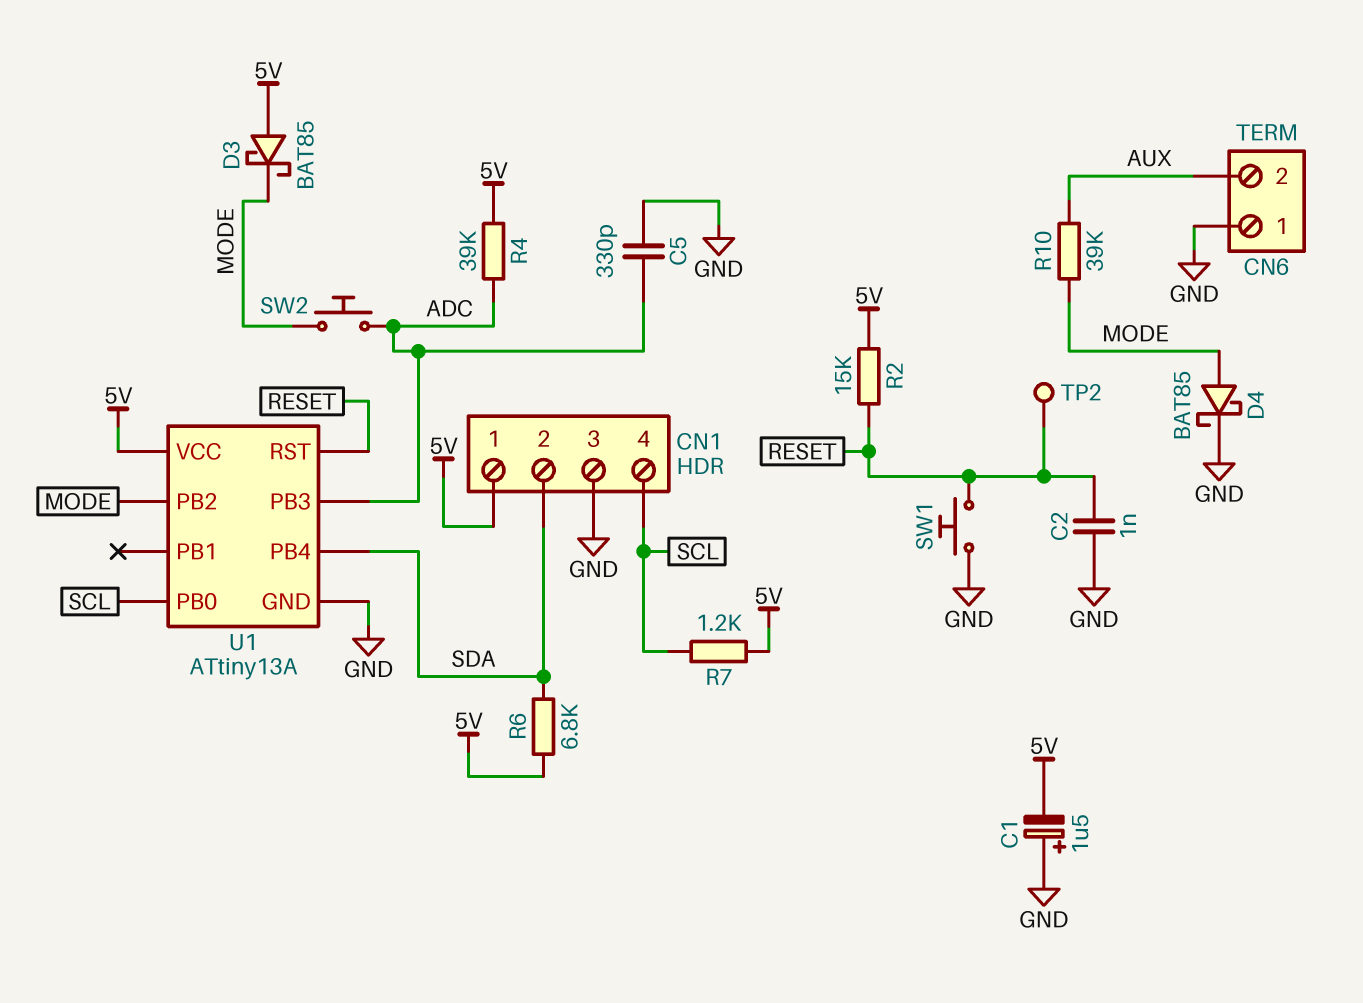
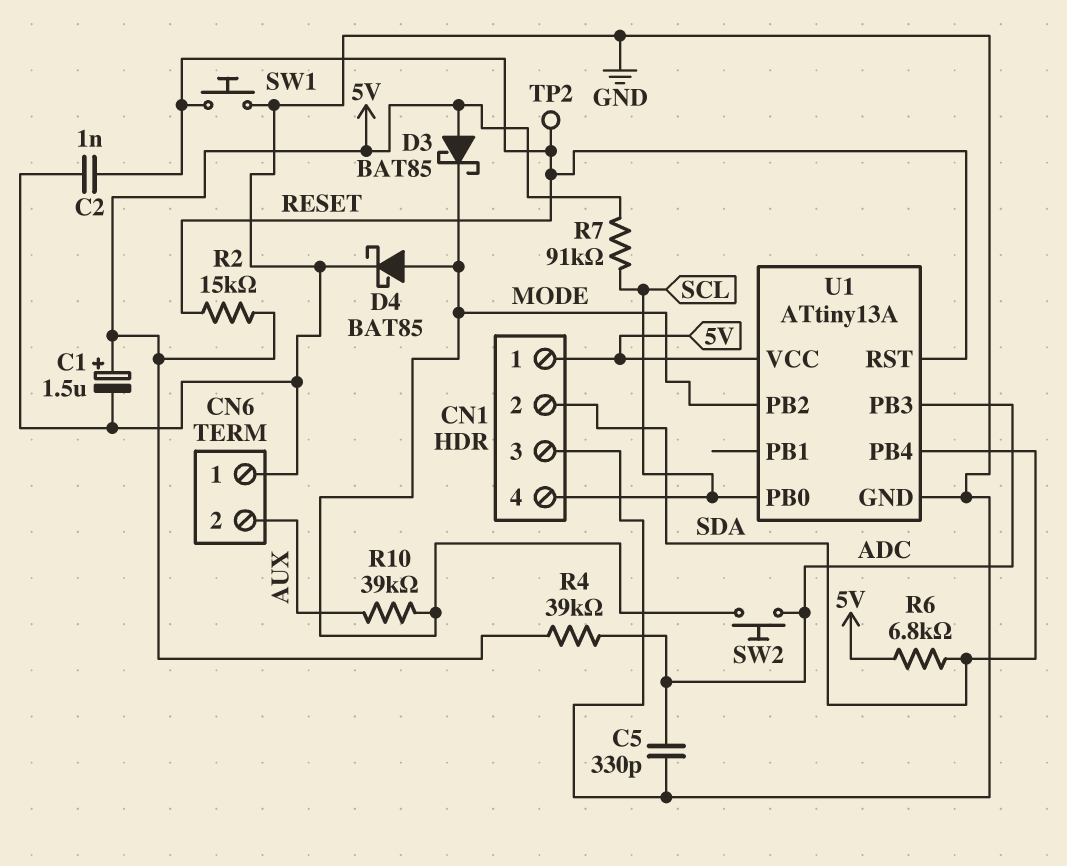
C1: 1.5uF (plus GND, minus 5V) -> 1.5uF (plus 5V, minus GND)
R7: 1.2k (5V, SCL) -> 91k (5V, SCL)

